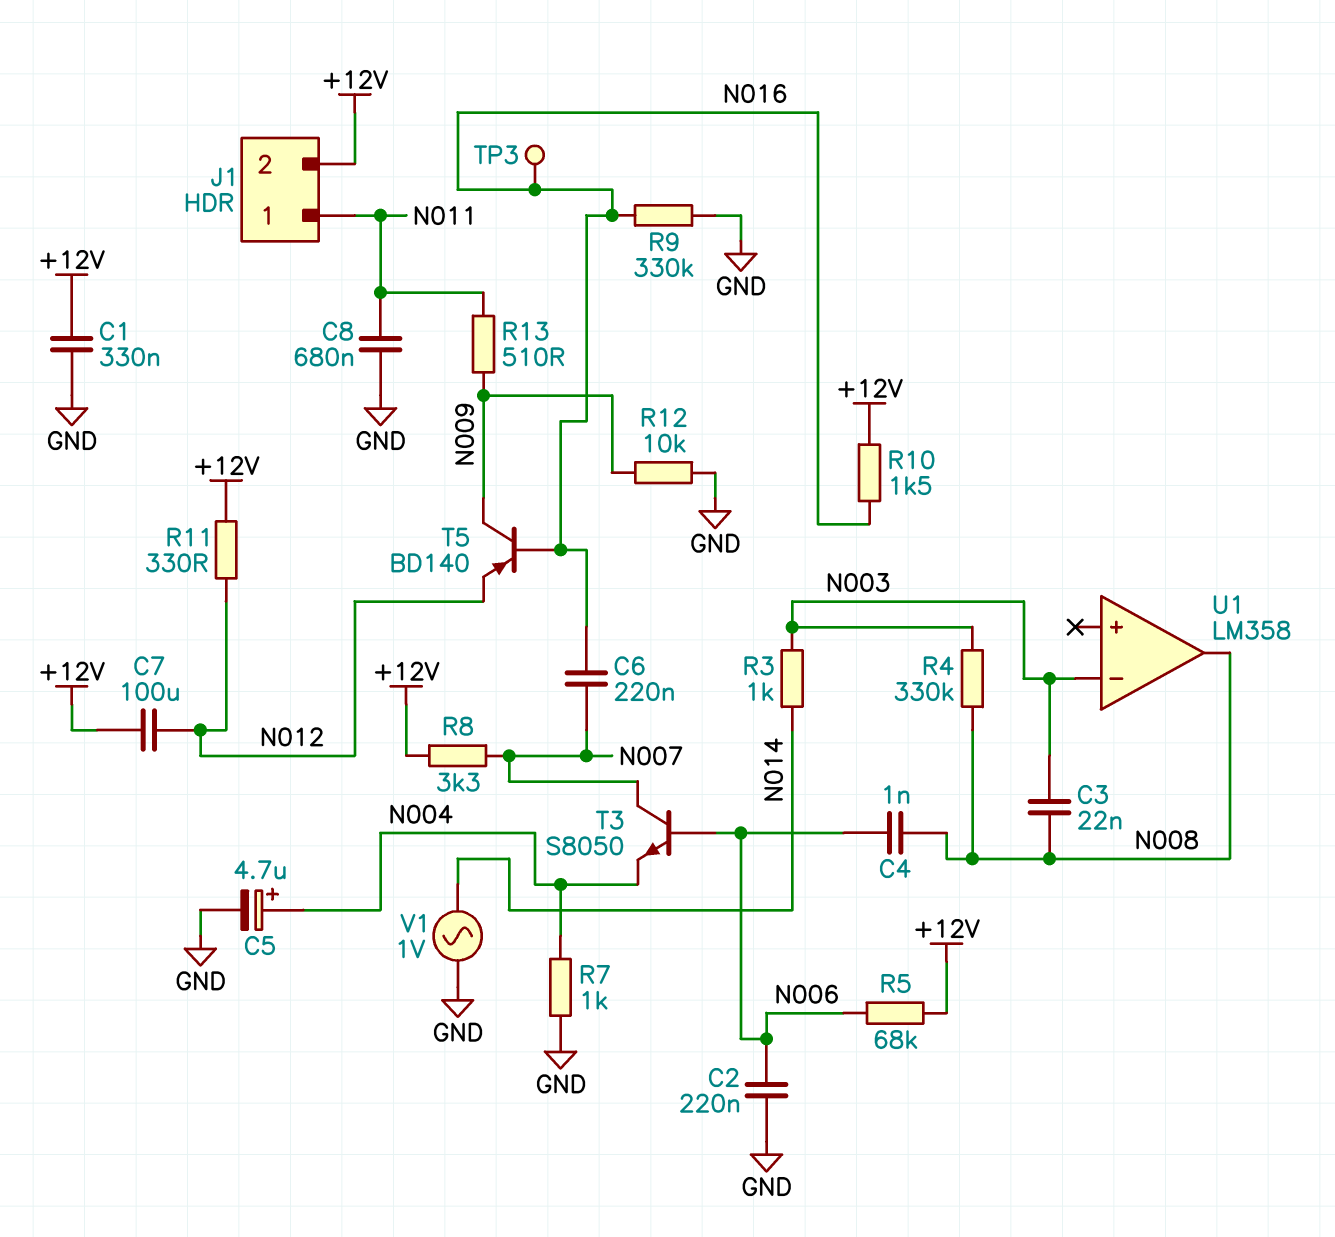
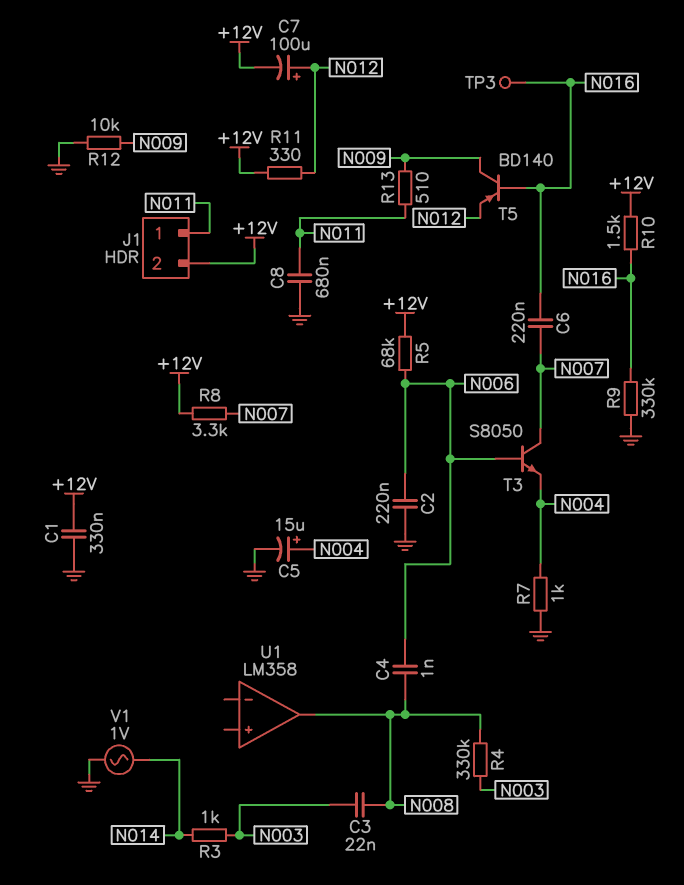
C5: 4.7uF (plus N004, minus GND) -> 15uF (plus N004, minus GND)
C7: 100uF (+12V, N012) -> 100uF (plus N012, minus +12V)
U1 pin in-: N003 -> none

